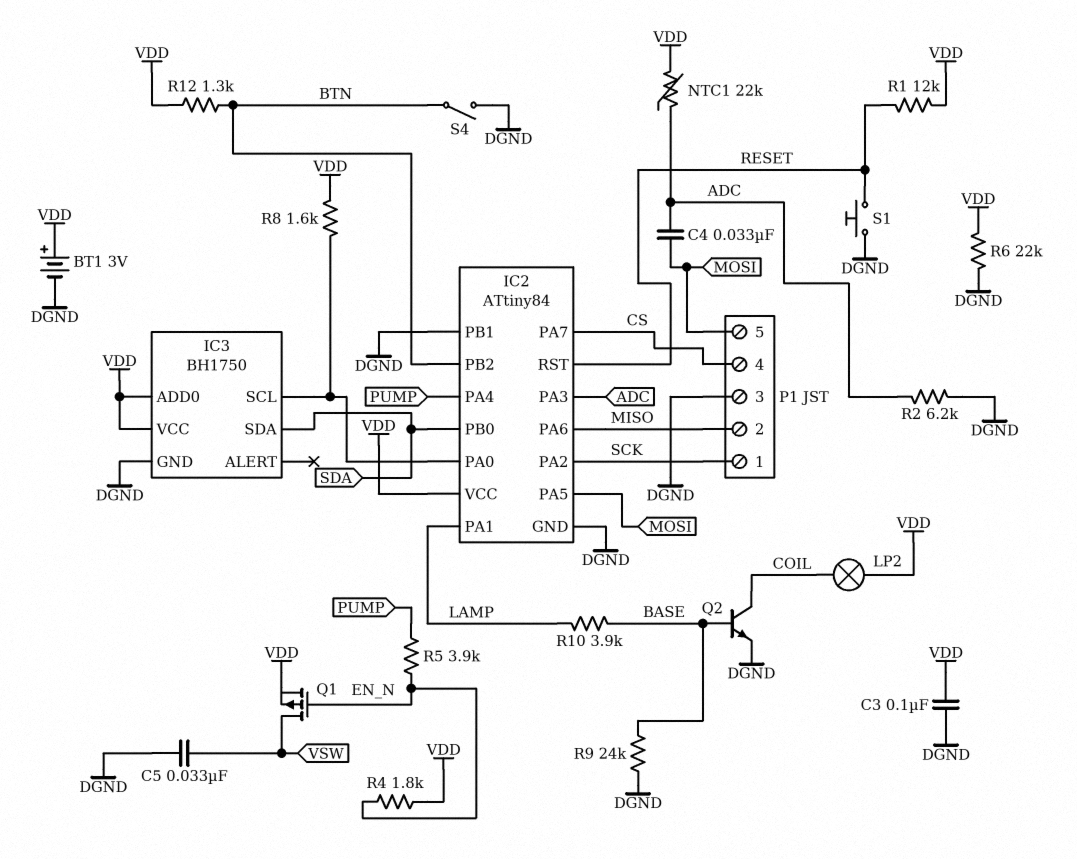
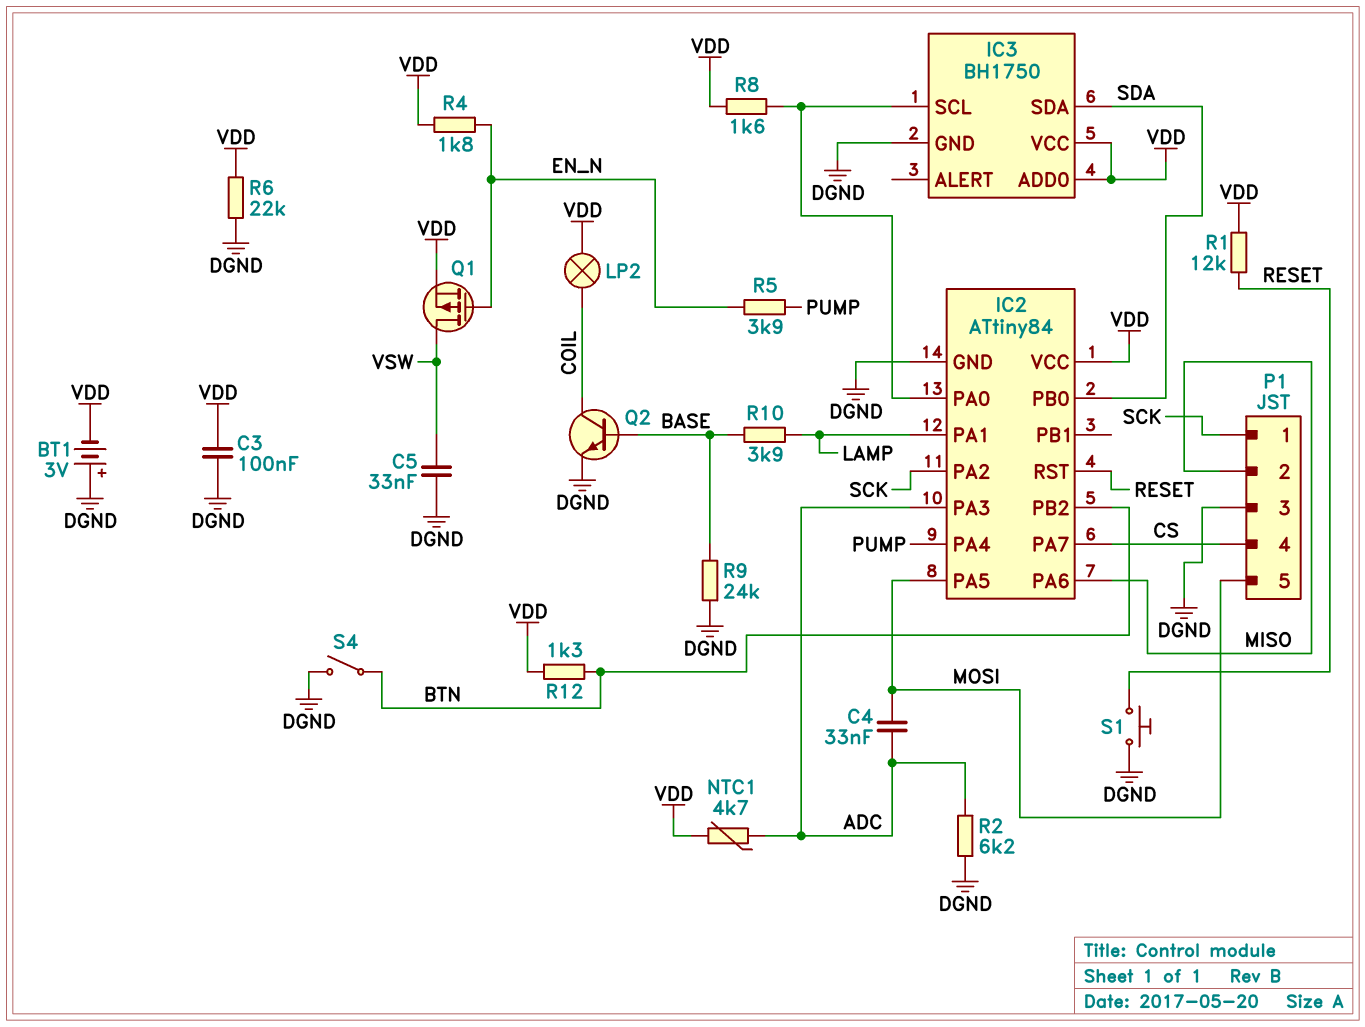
BT1: 3V (plus VDD, minus DGND) -> 3V (plus DGND, minus VDD)
IC2 pin PB1: DGND -> none
NTC1: 22k (ADC, VDD) -> 4.7k (ADC, VDD)

